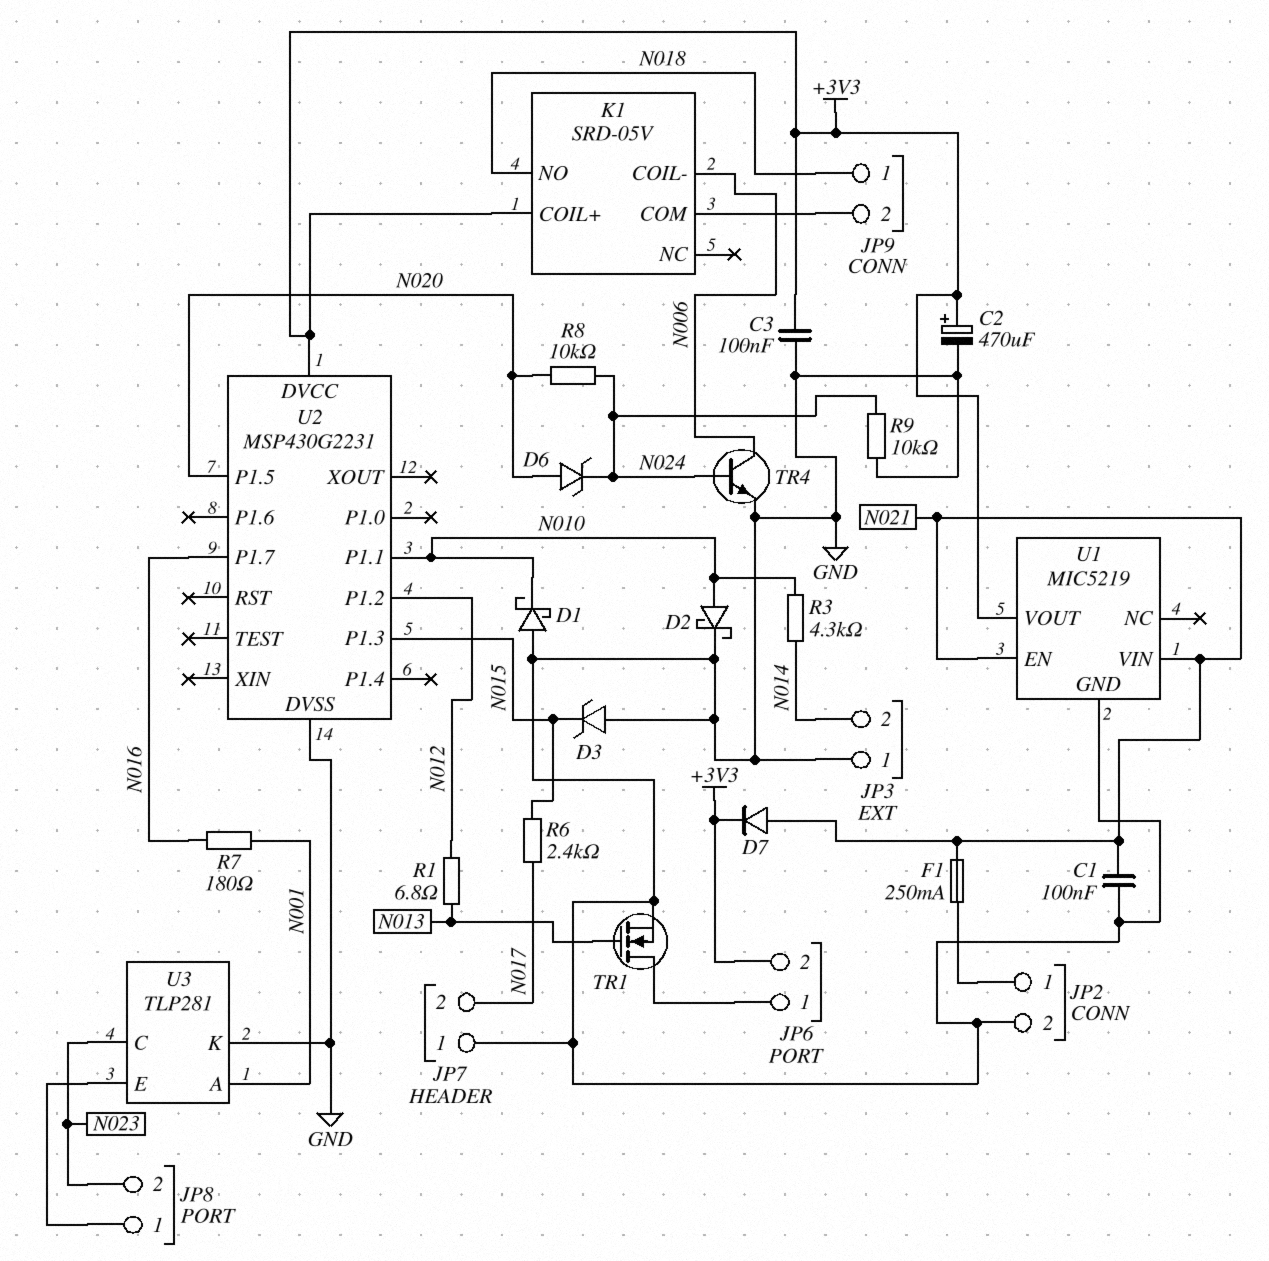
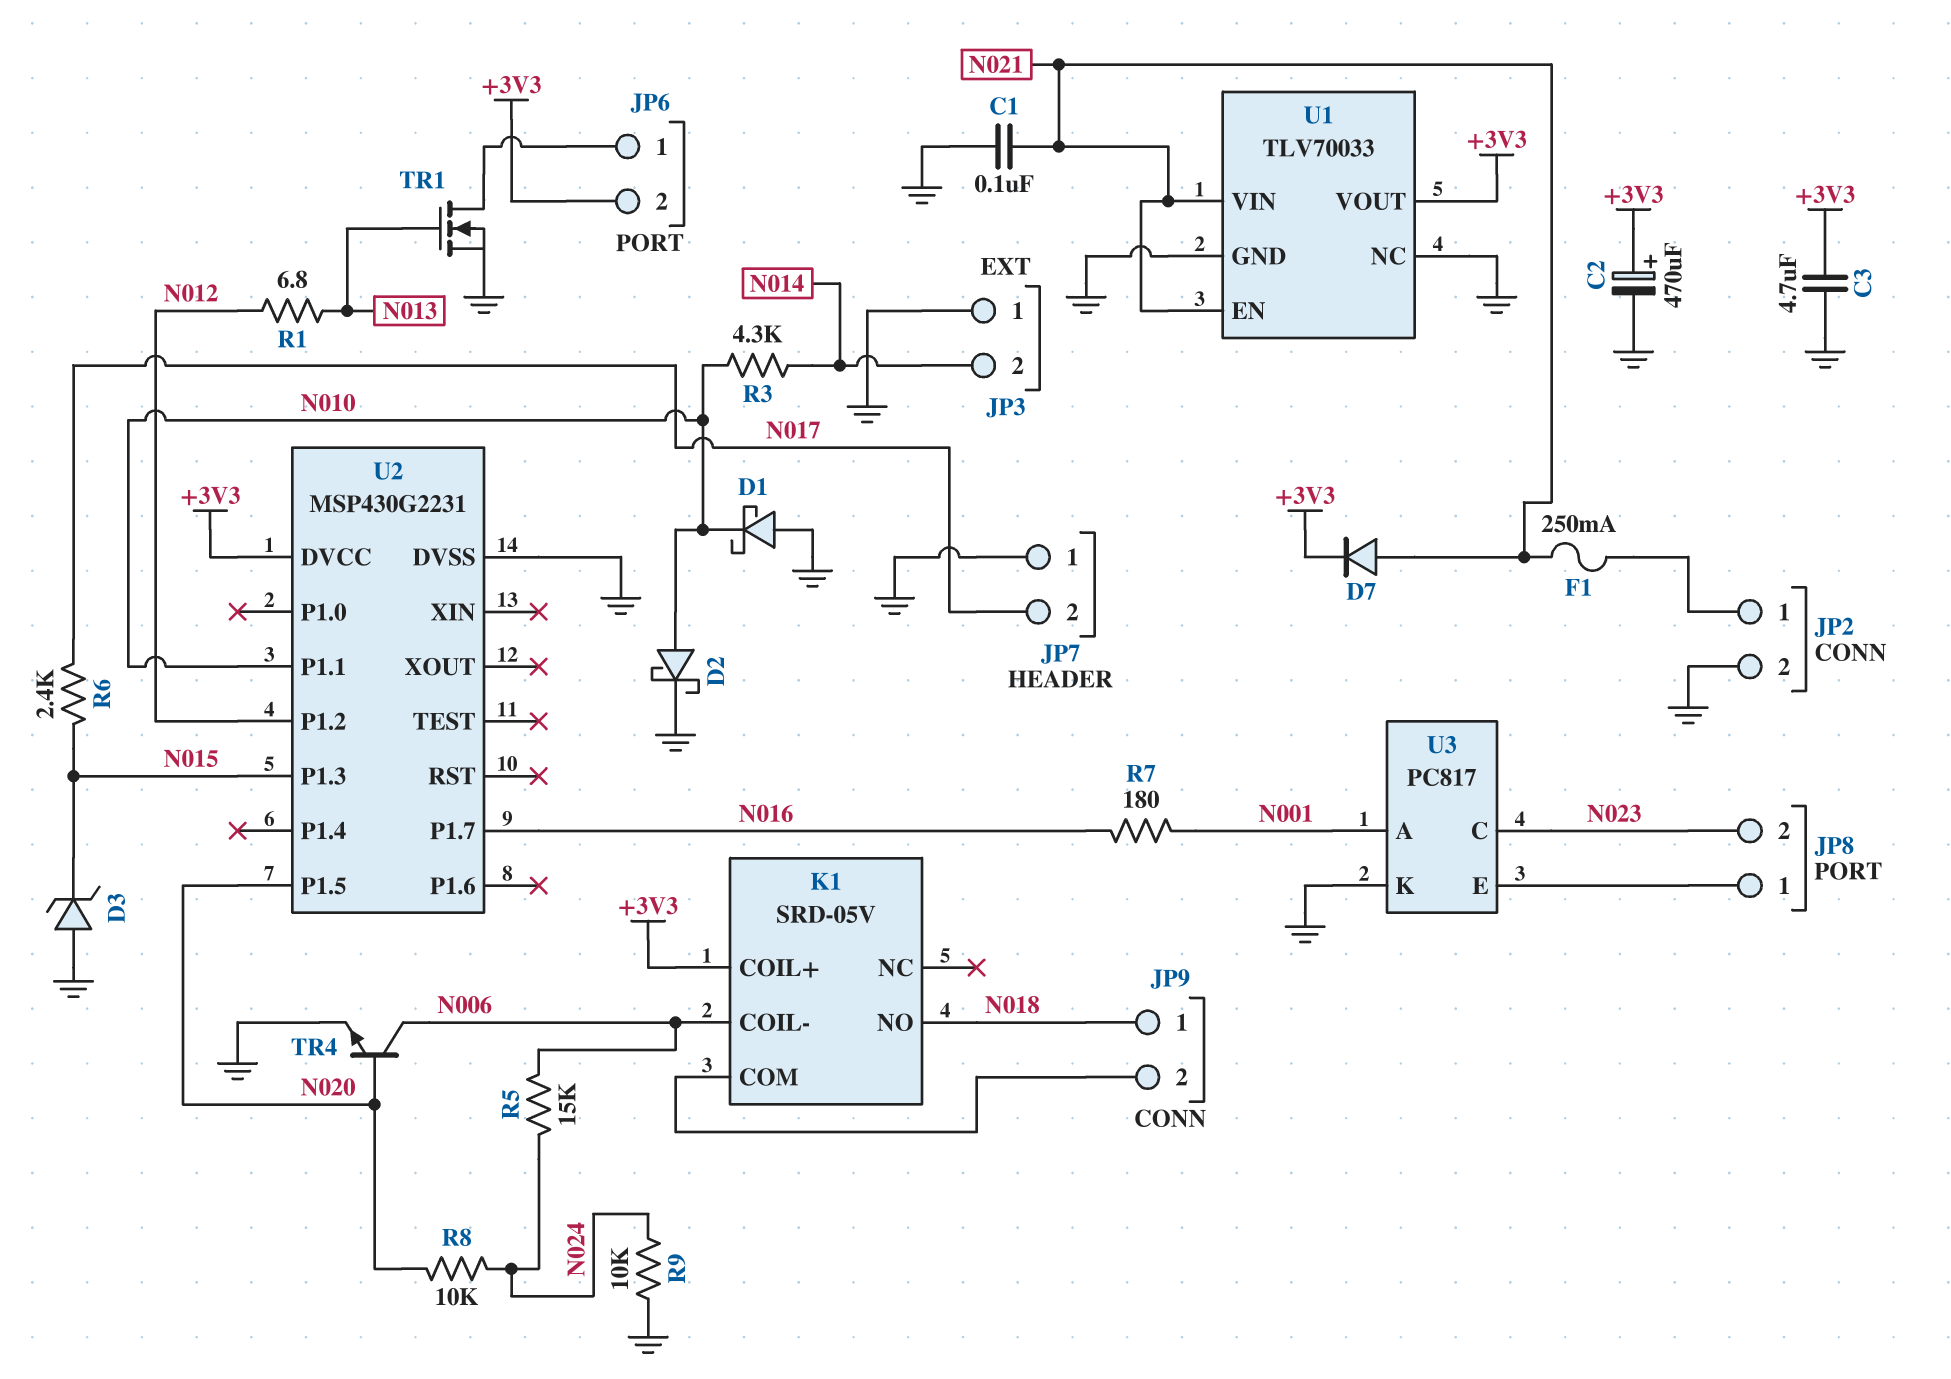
C3: 100nF (+3V3, GND) -> 4.7uF (+3V3, GND)
D6: zener (A N020, K N024) -> none
R5: none -> 15k (N006, N024)
TR4: NPN (B N024, C N006, E GND) -> NPN (B N020, C N006, E GND)
U1: MIC5219 -> TLV70033
U1 pin NC: none -> GND
U3: TLP281 -> PC817

